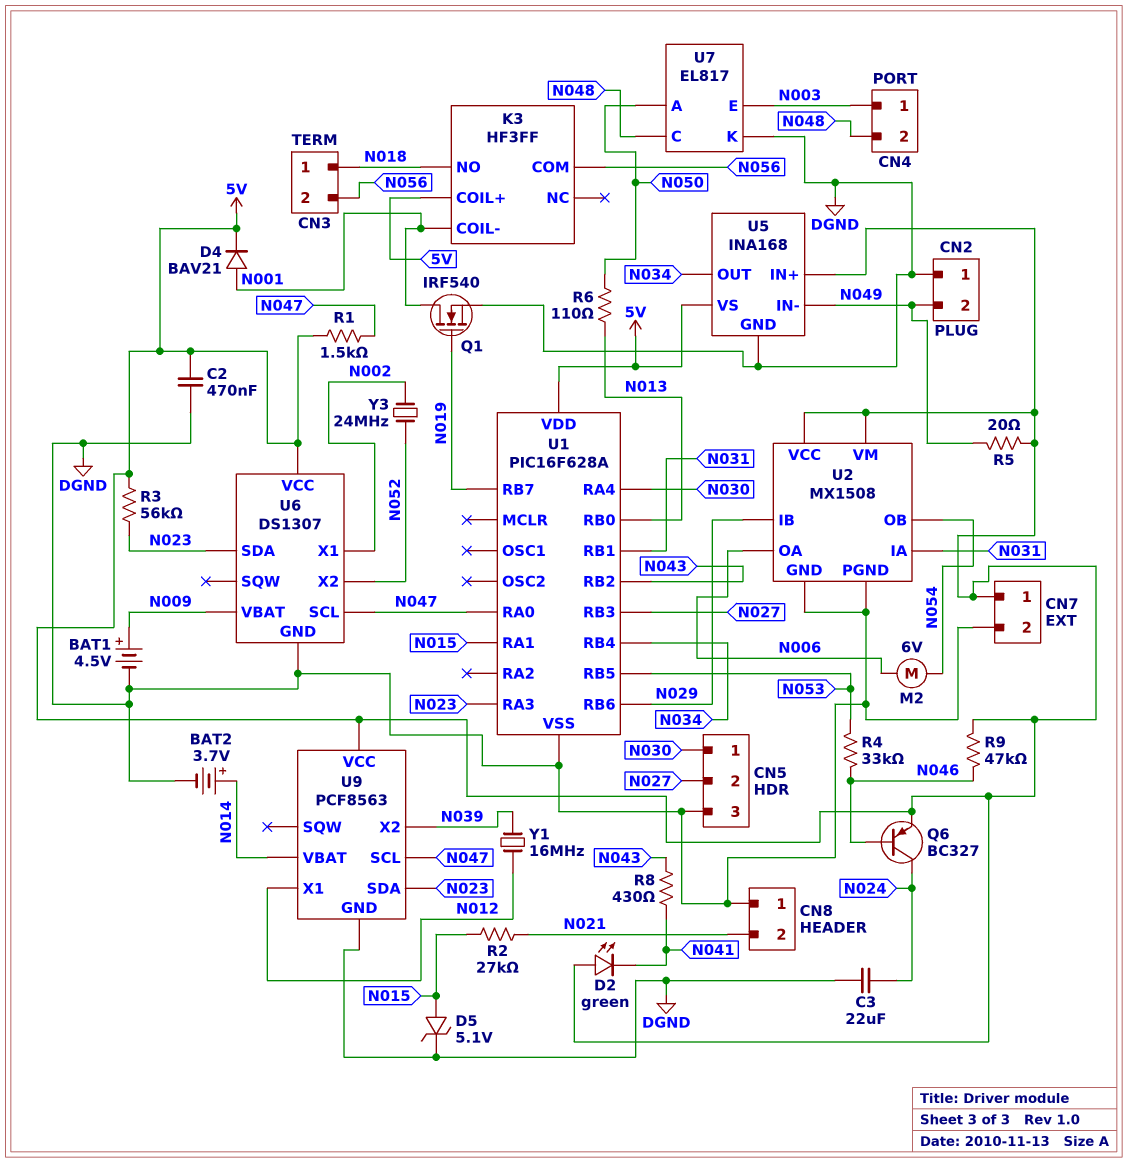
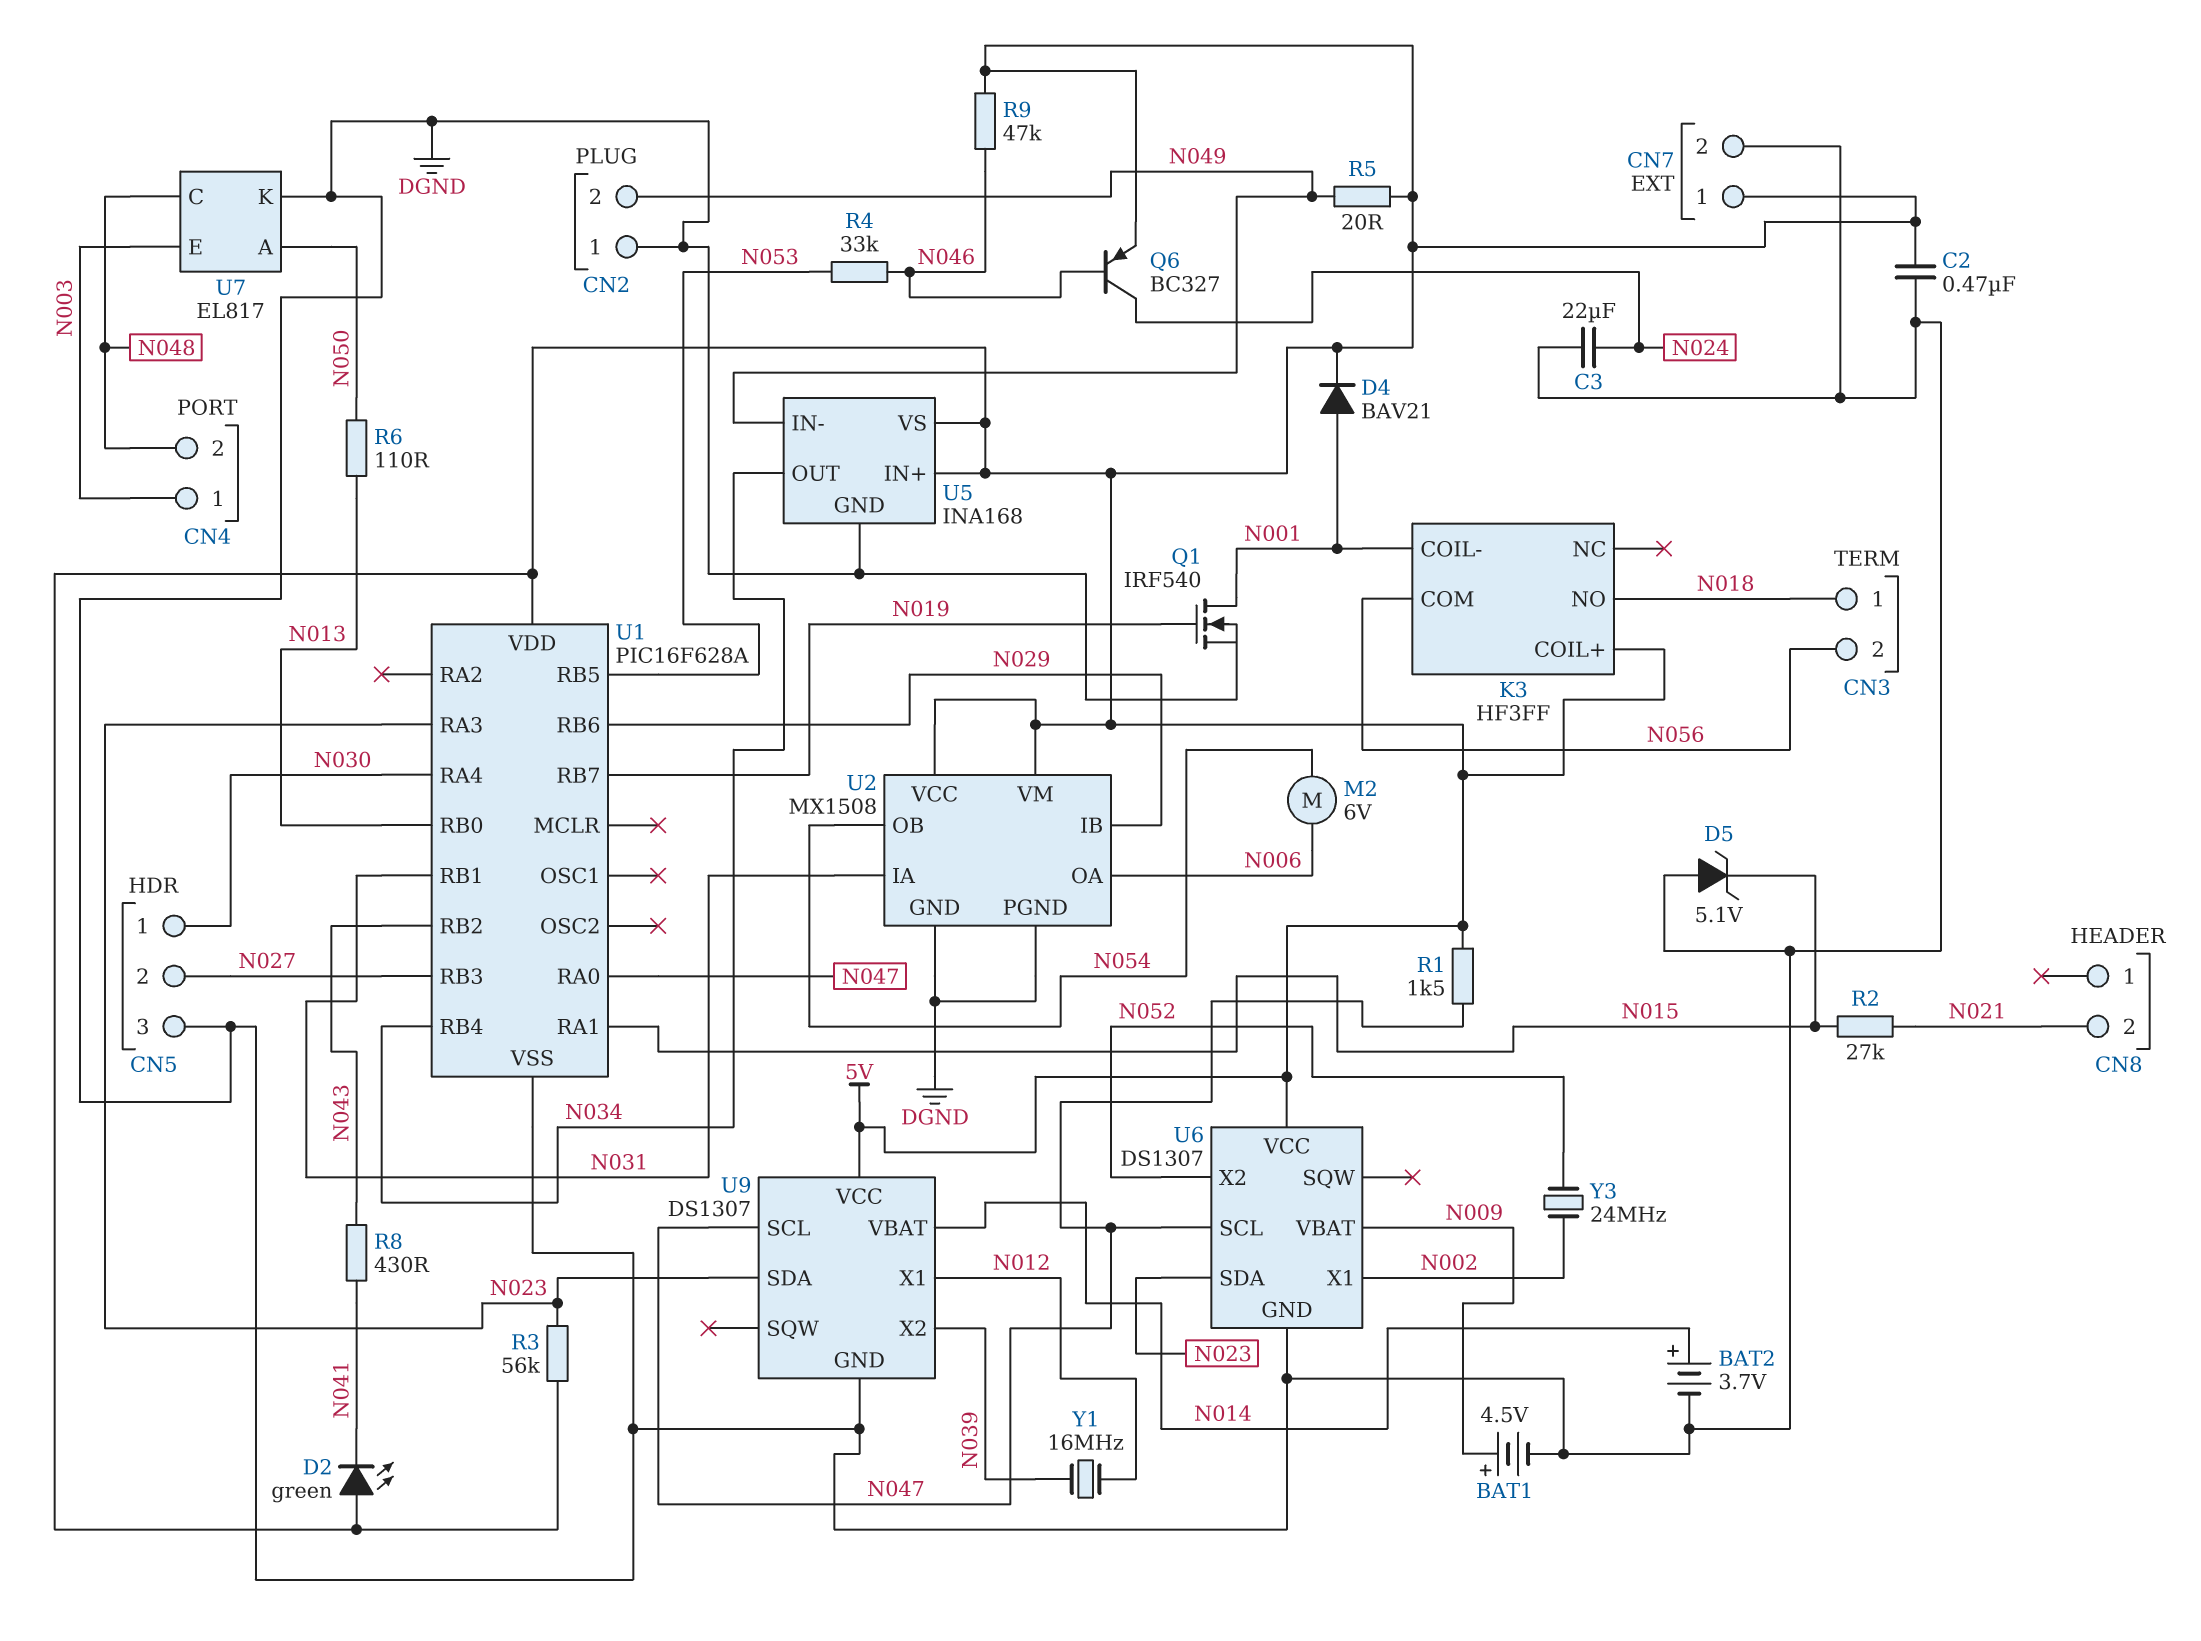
CN8 pin 1: DGND -> none
D5: zener 5.1V (A N015, K DGND) -> zener 5.1V (A DGND, K N015)
U9: PCF8563 -> DS1307

